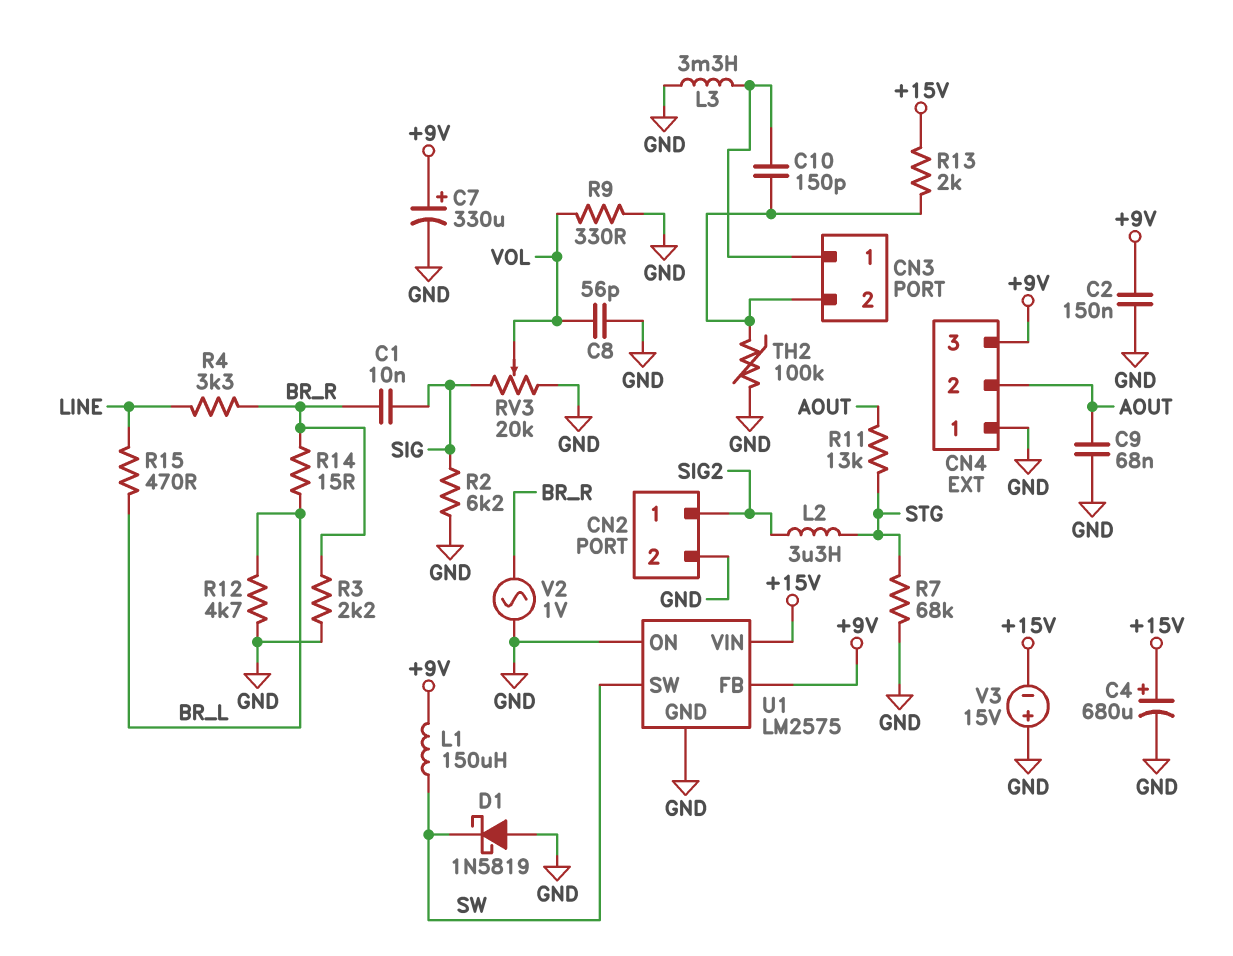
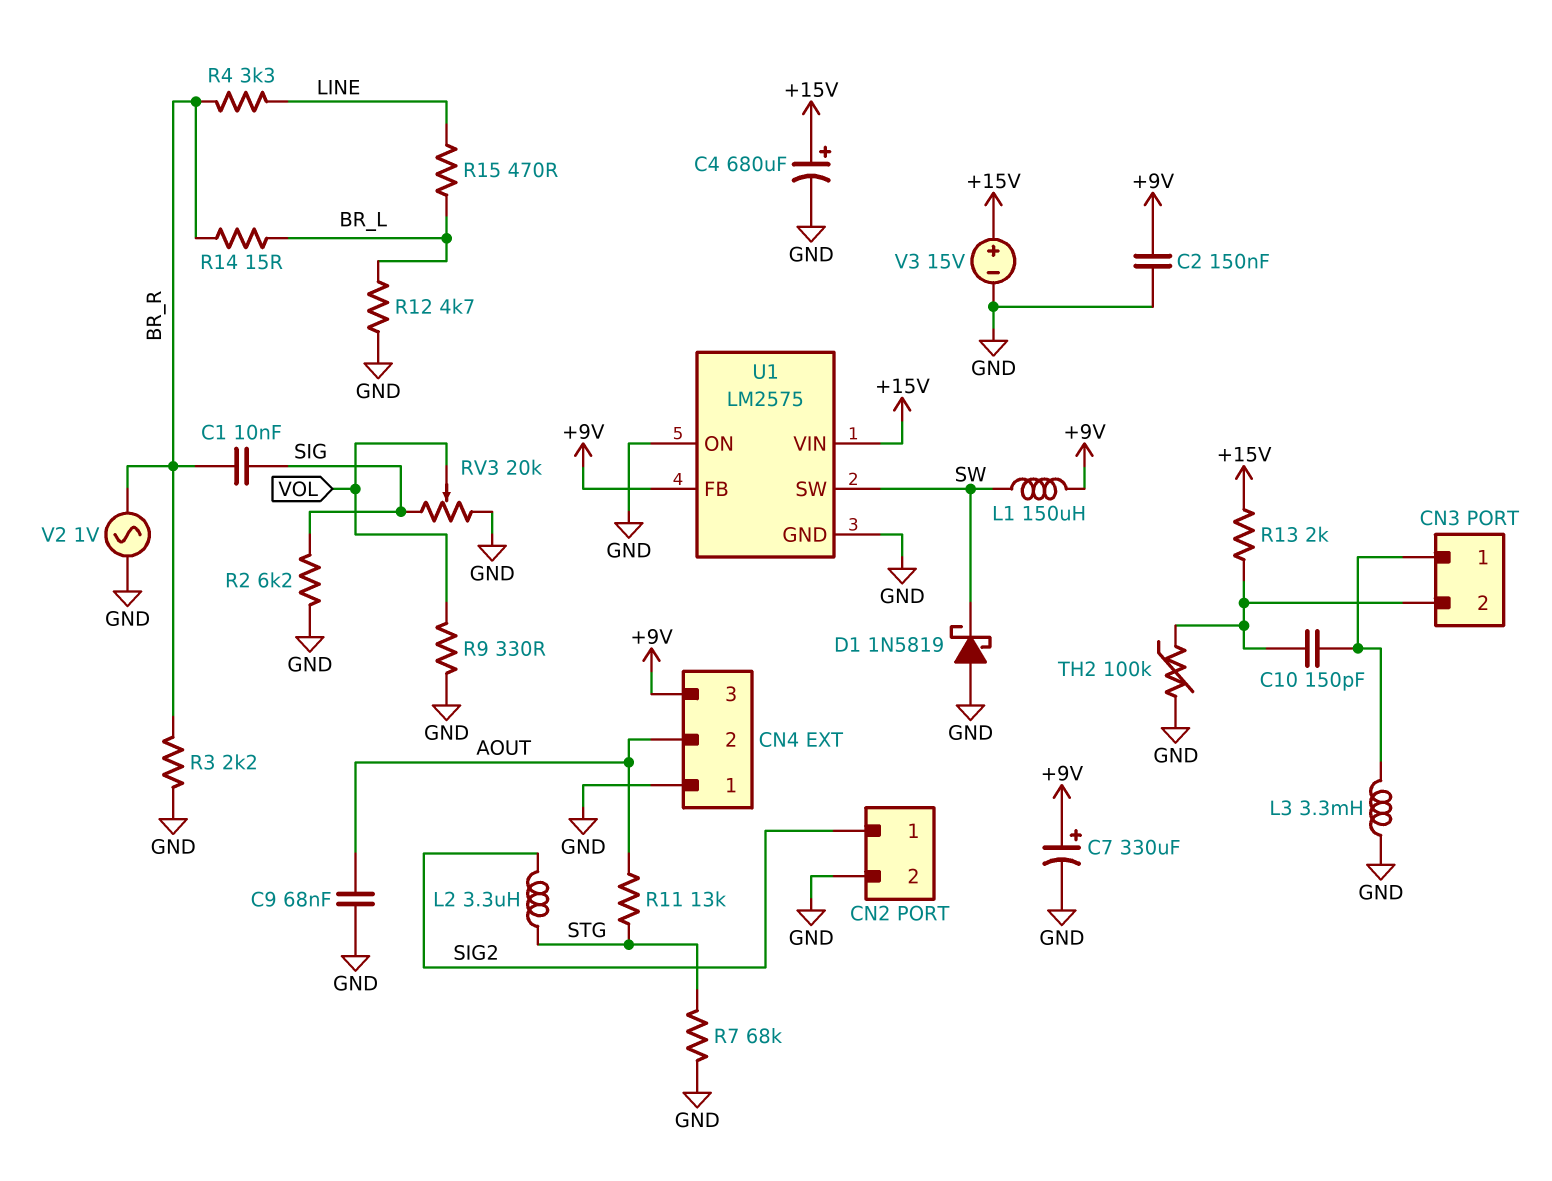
C8: 56pF (GND, VOL) -> none
V3: 15V (plus GND, minus +15V) -> 15V (plus +15V, minus GND)

